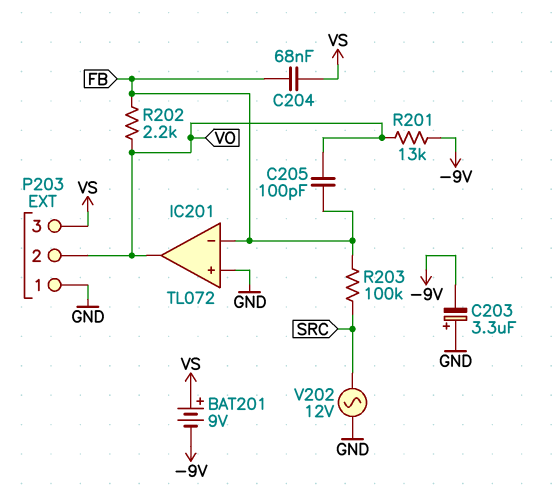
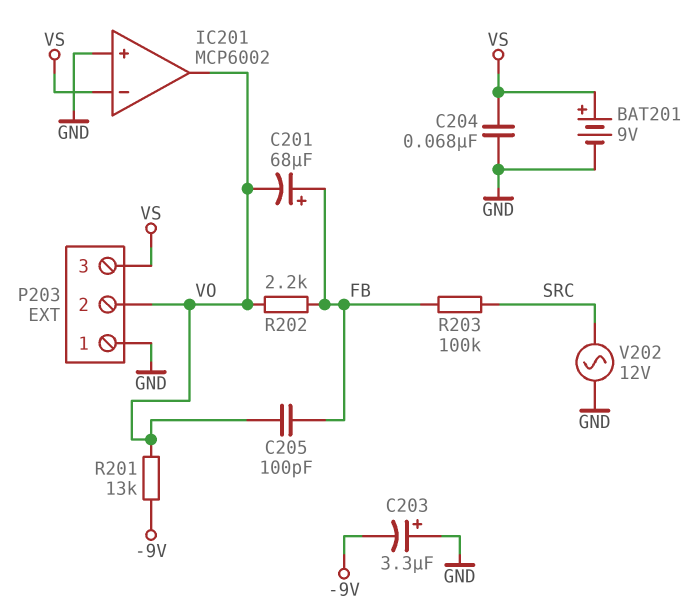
BAT201: 9V (plus VS, minus -9V) -> 9V (plus VS, minus GND)
C201: none -> 68uF (plus FB, minus VO)
C204: 68nF (FB, VS) -> 68nF (GND, VS)
IC201: TL072 -> MCP6002
IC201 pin in-: FB -> VS

